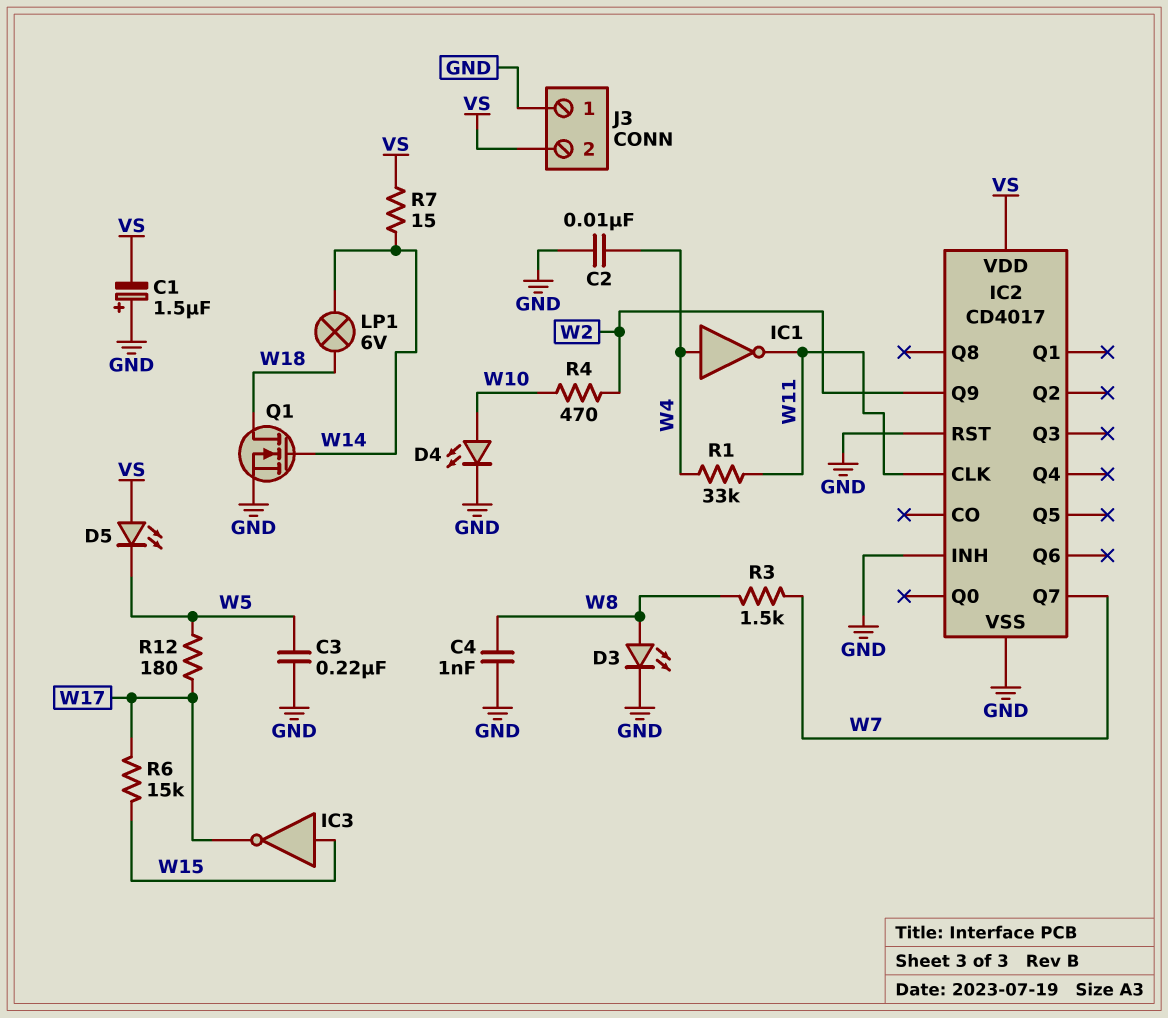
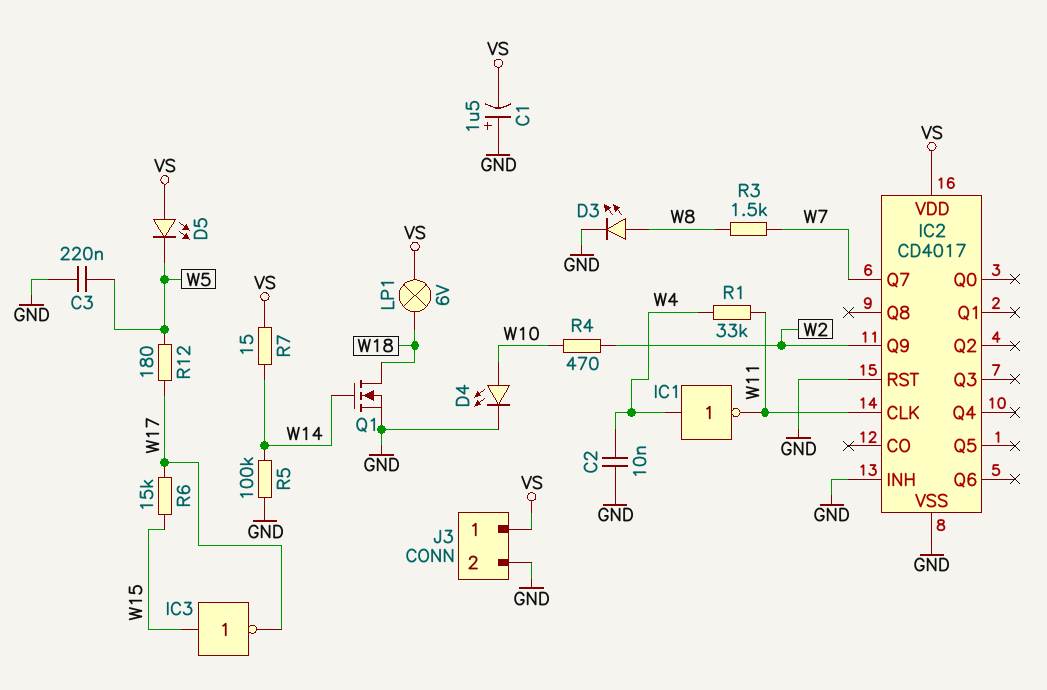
C4: 1nF (GND, W8) -> none
J3 pin 1: GND -> VS
J3 pin 2: VS -> GND
LP1: lamp 6V (W14, W18) -> lamp 6V (VS, W18)
R5: none -> 100k (GND, W14)

